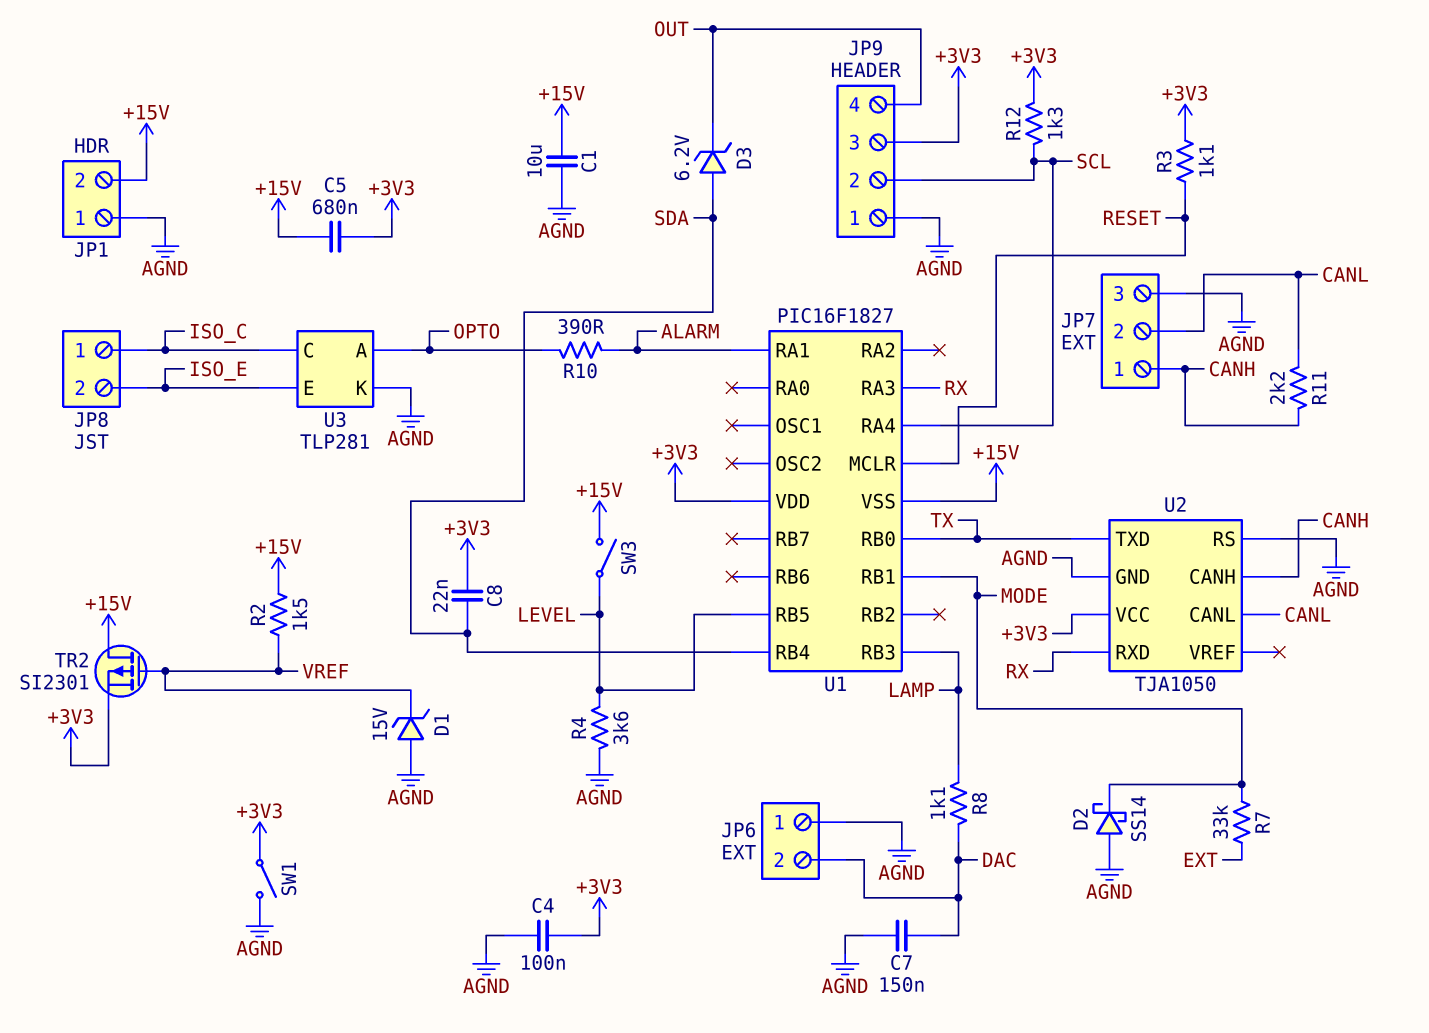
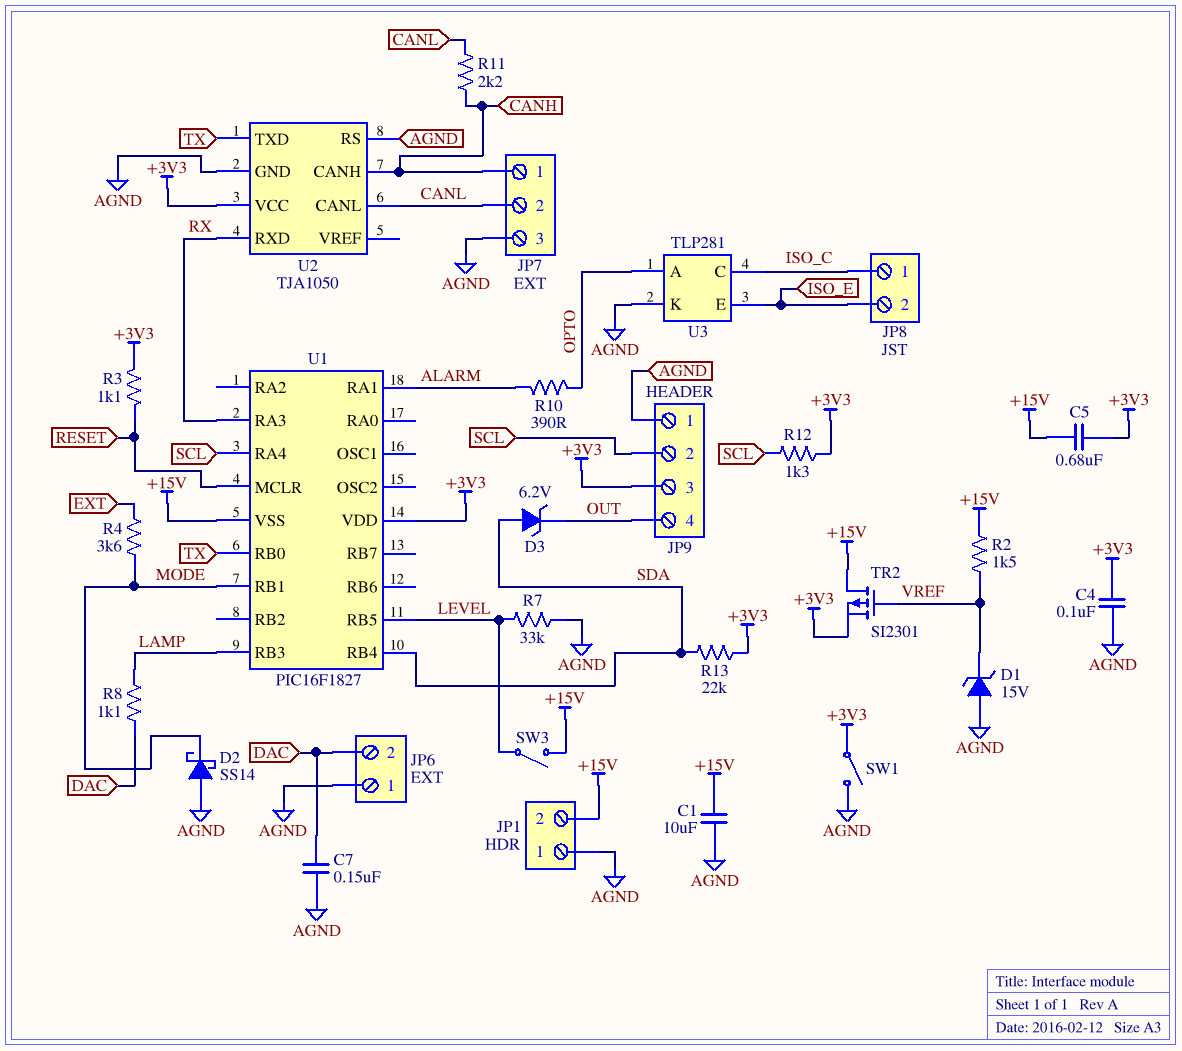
C8: 22nF (+3V3, SDA) -> none
R4: 3.6k (AGND, LEVEL) -> 3.6k (EXT, MODE)
R7: 33k (EXT, MODE) -> 33k (AGND, LEVEL)
R13: none -> 22k (+3V3, SDA)

